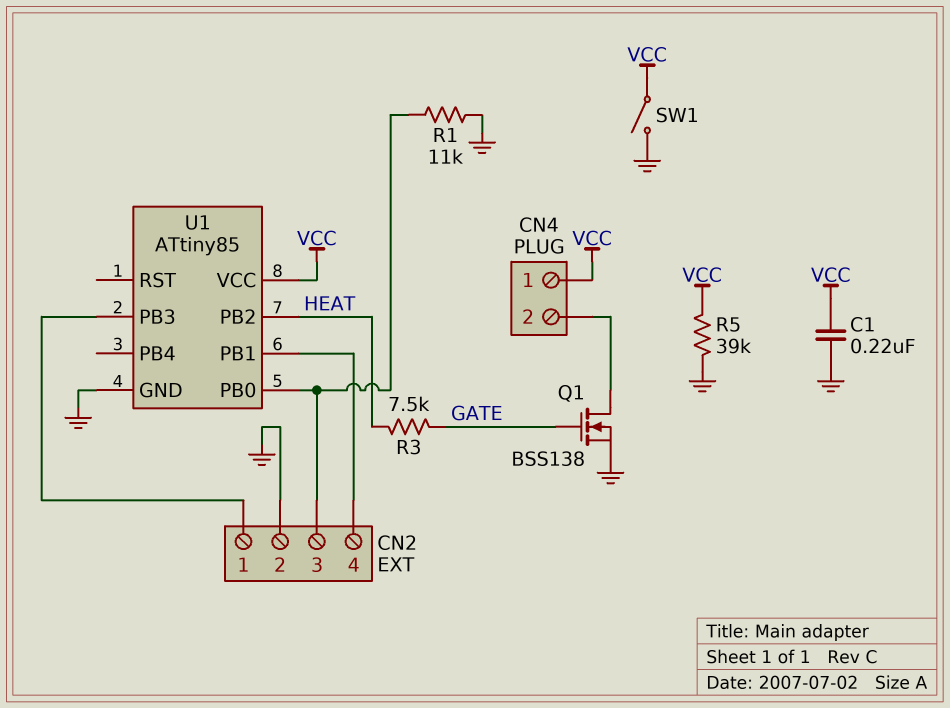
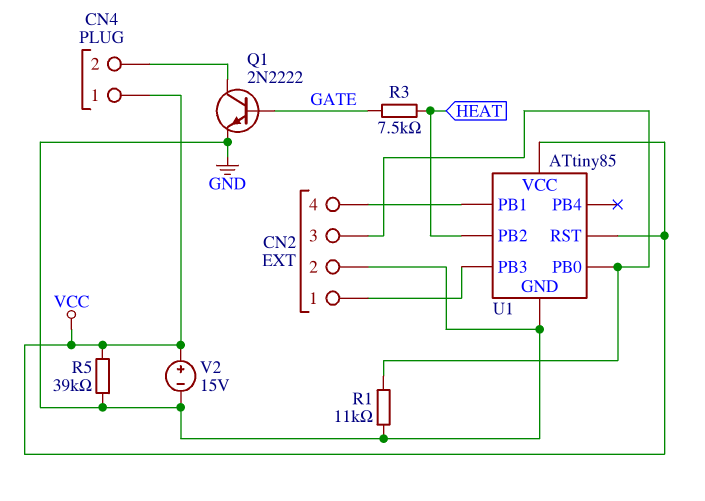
C1: 220nF (GND, VCC) -> none
Q1: NMOS BSS138 (G GATE, D CN4/2, S GND) -> NPN 2N2222 (B GATE, C CN4/2, E GND)
SW1: switch (GND, VCC) -> none
U1 pin RST: none -> VCC
V2: none -> 15V (plus VCC, minus GND)

